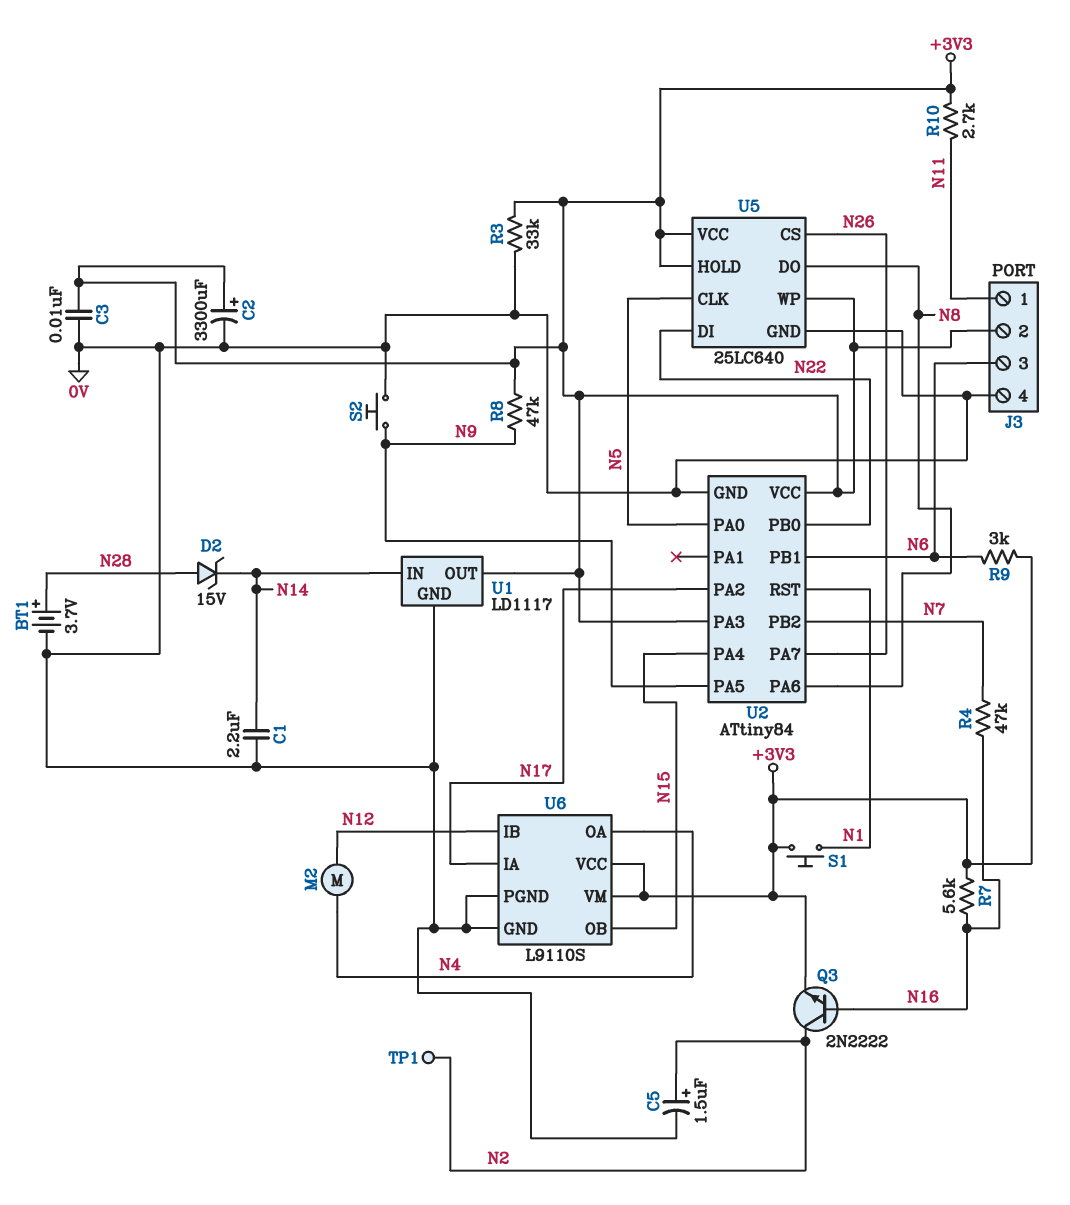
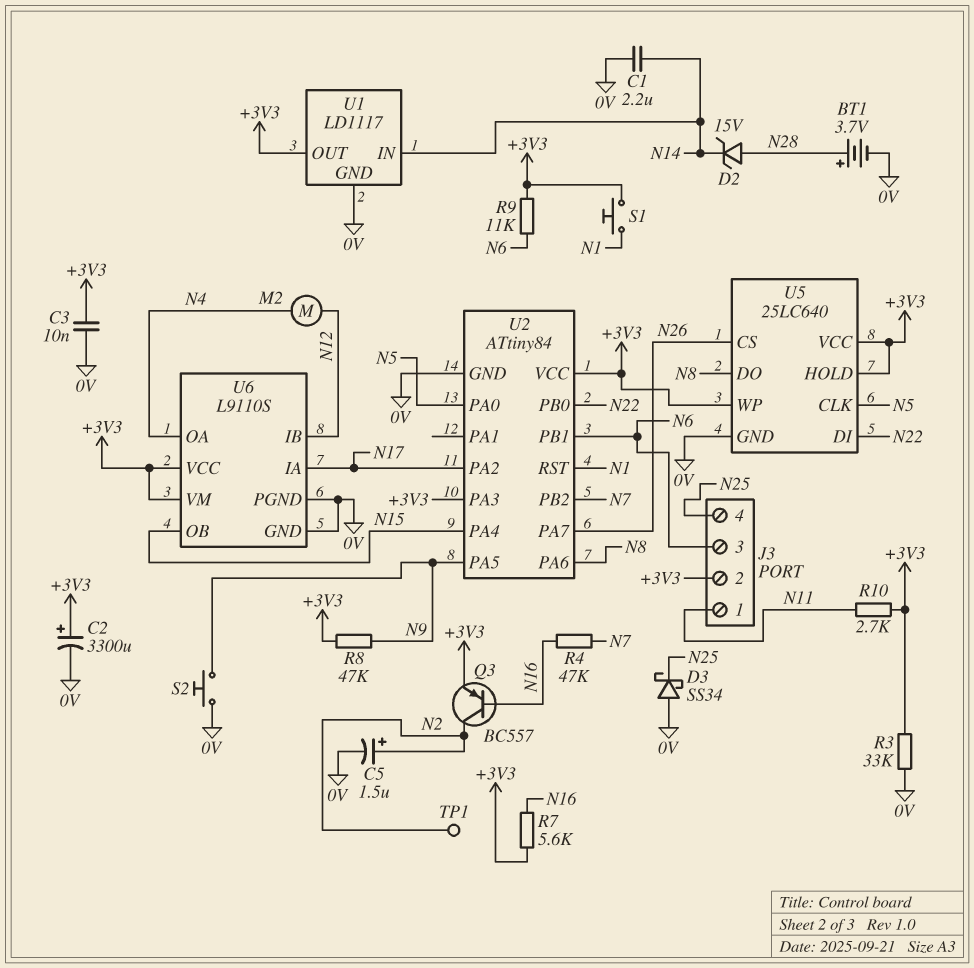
D3: none -> schottky SS34 (A 0V, K N25)
J3 pin 4: 0V -> N25
Q3: NPN 2N2222 (B N16, C N2, E +3V3) -> PNP BC557 (B N16, C N2, E +3V3)
R9: 3k (+3V3, N6) -> 11k (+3V3, N6)

